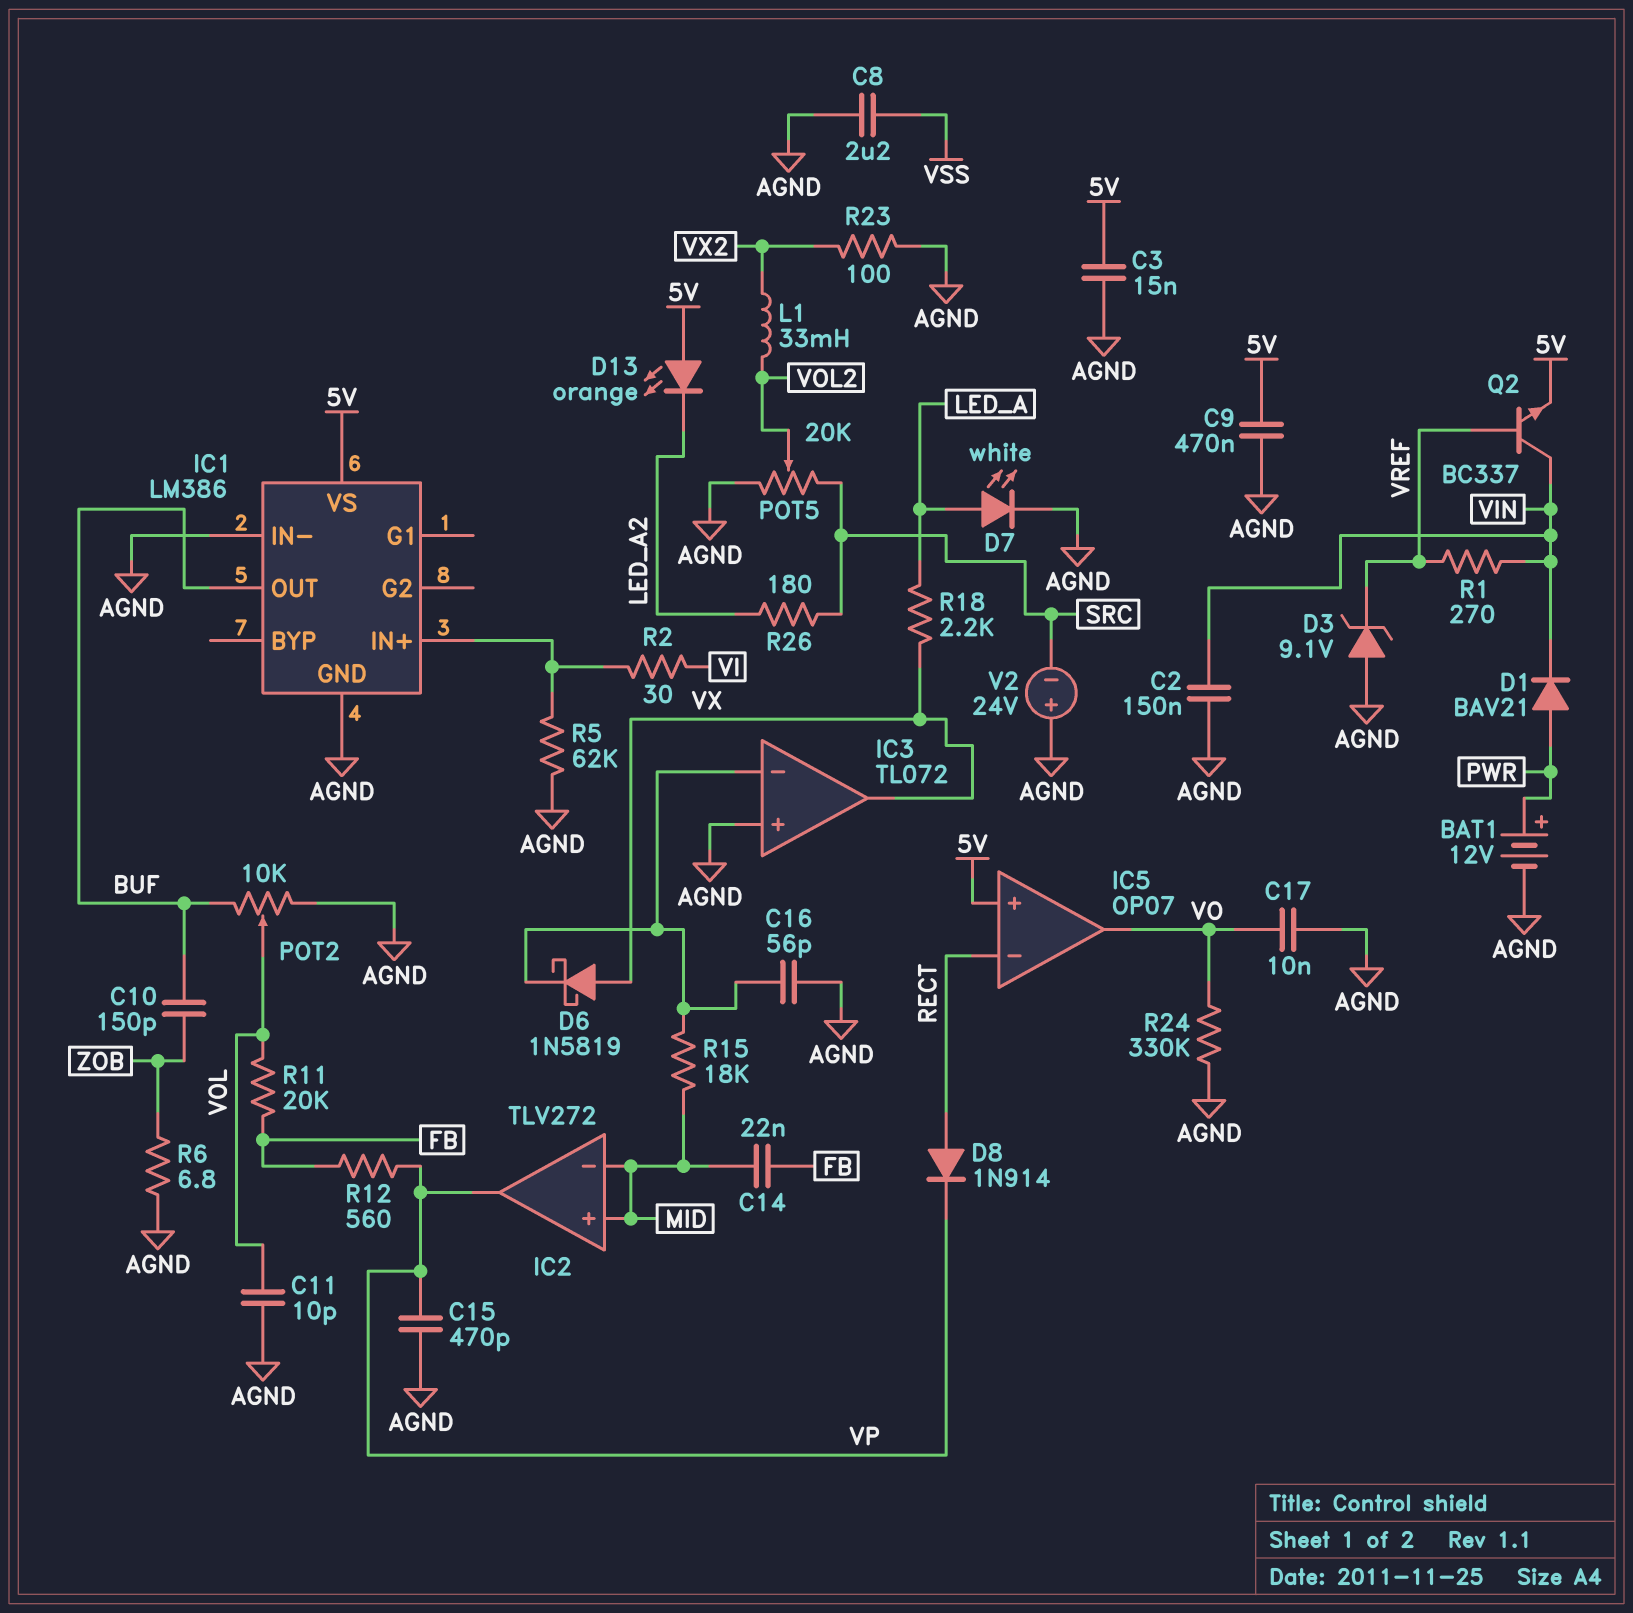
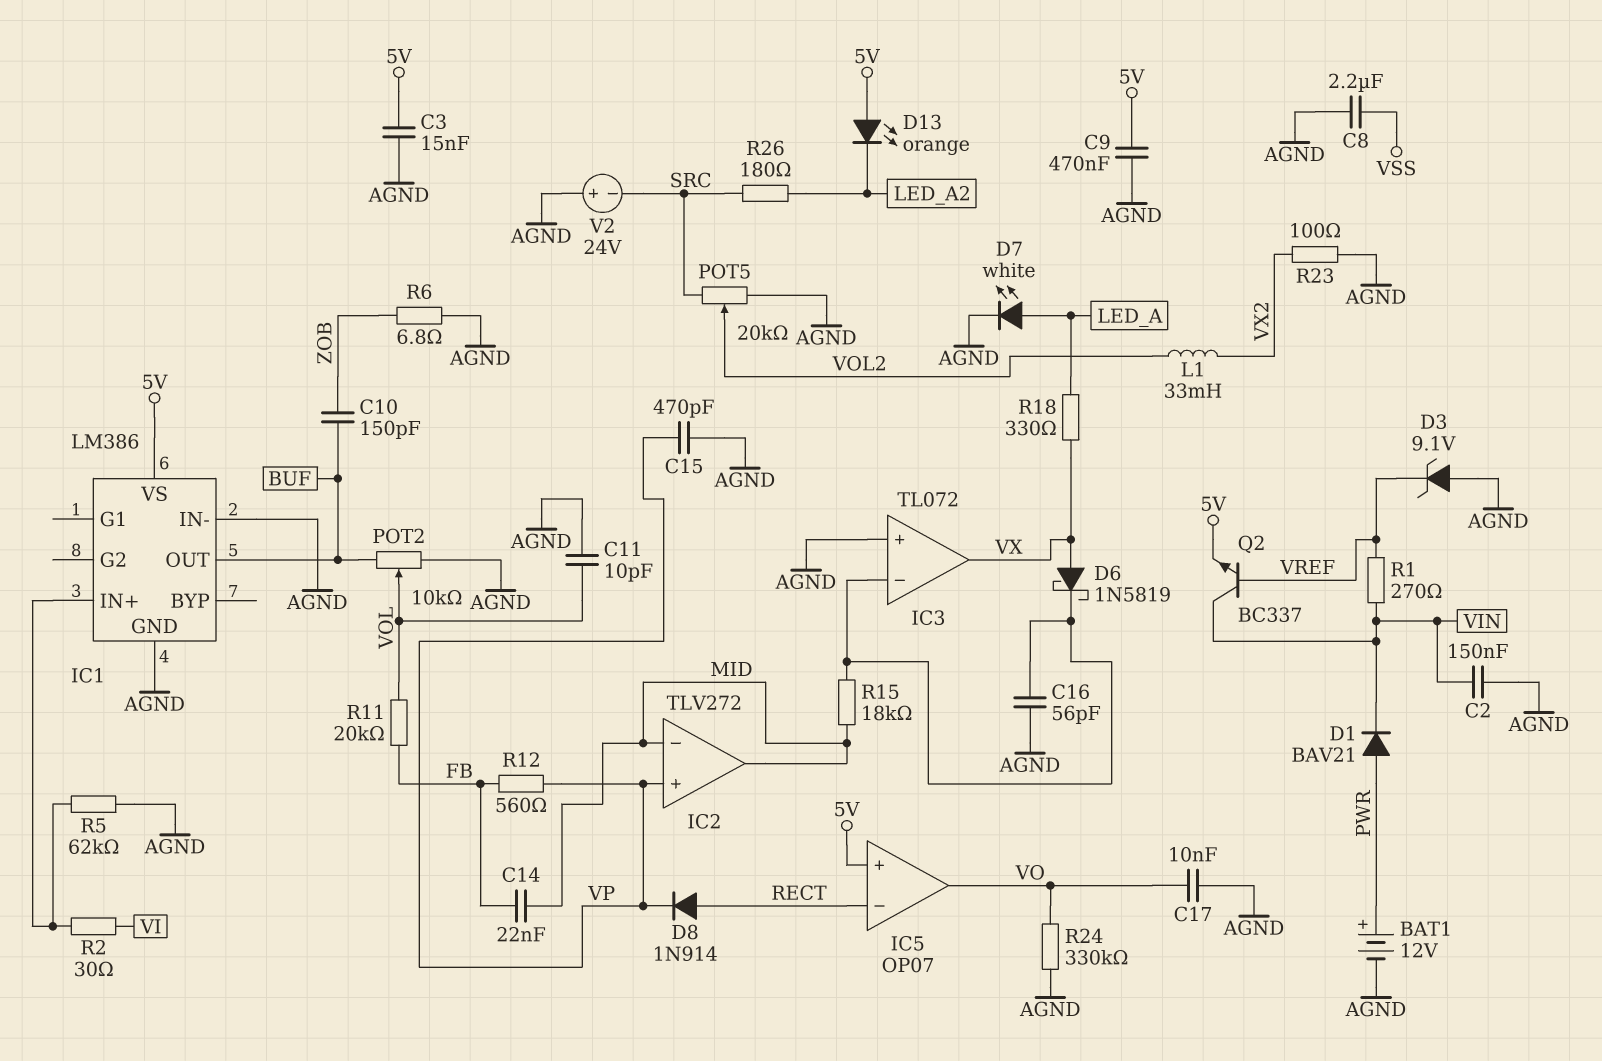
IC2 pin in+: MID -> VP
IC2 pin out: VP -> MID
R18: 2.2k (LED_A, VX) -> 330 (LED_A, VX)

